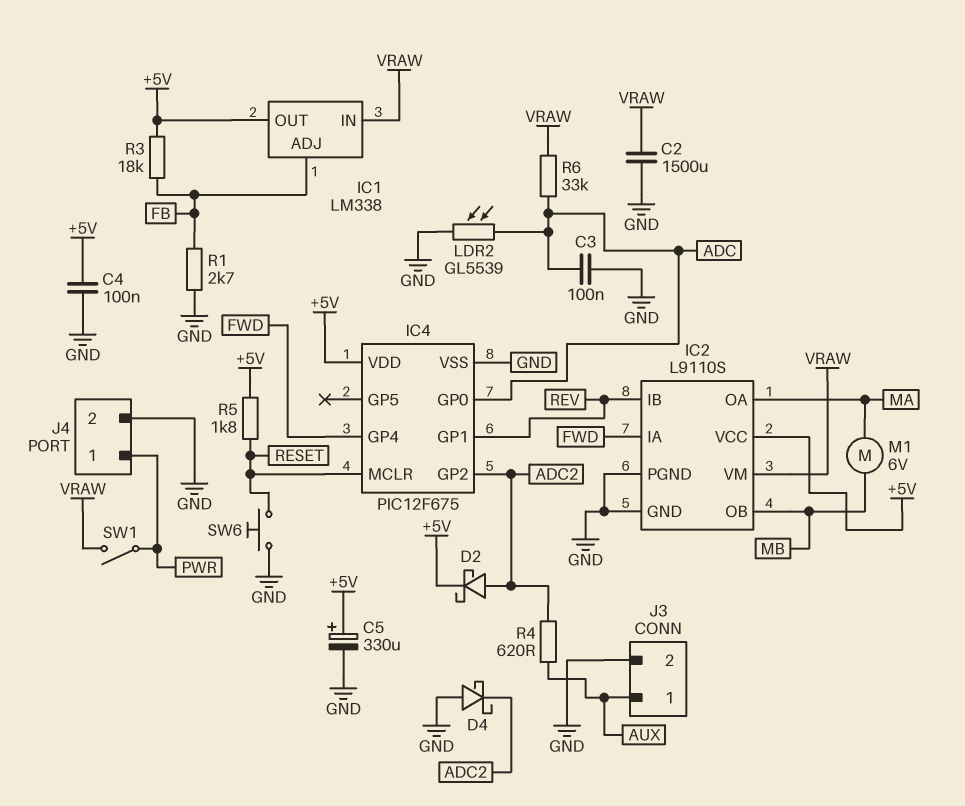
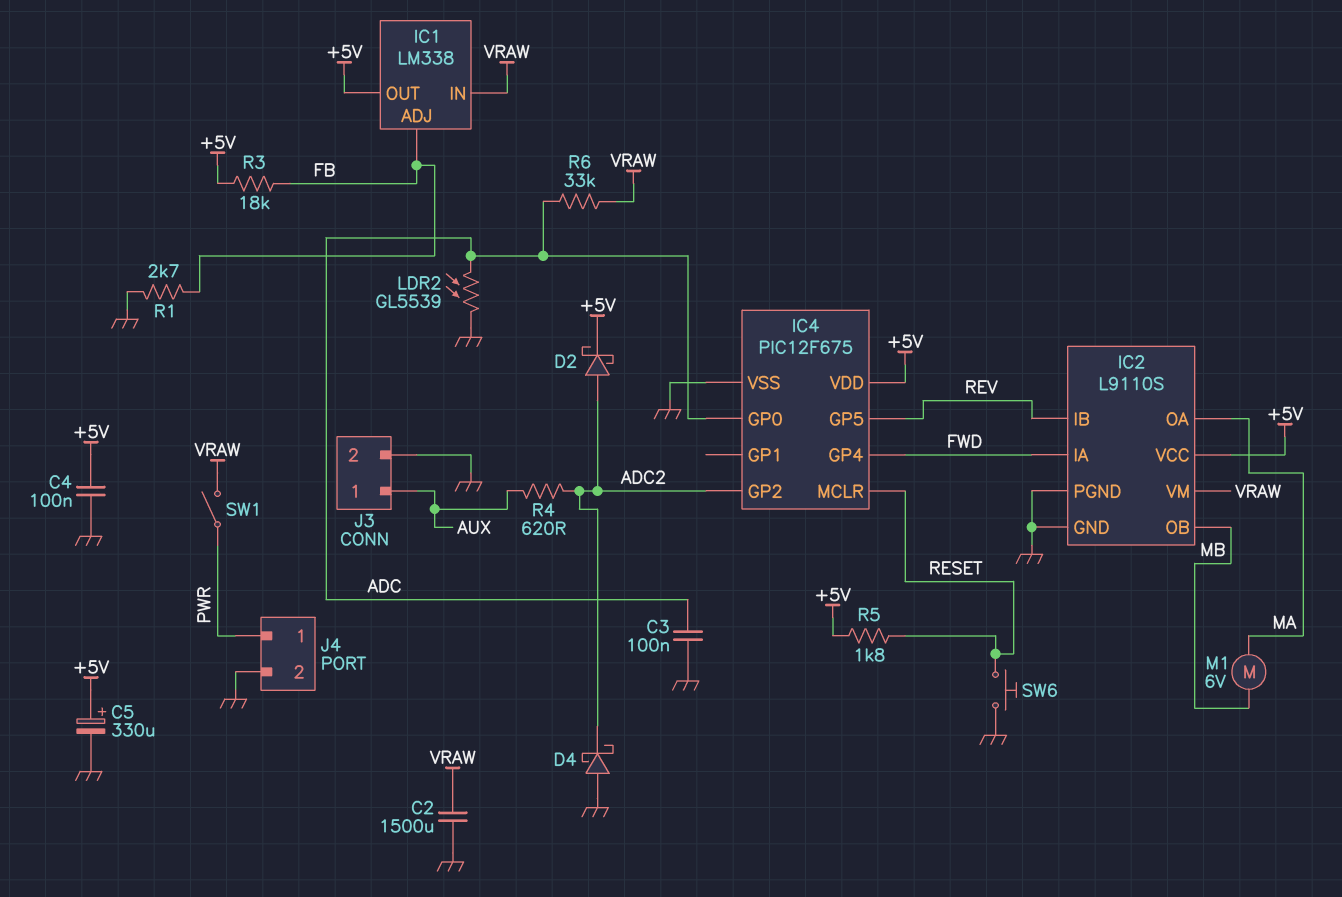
IC4 pin GP1: REV -> none
IC4 pin GP5: none -> REV

